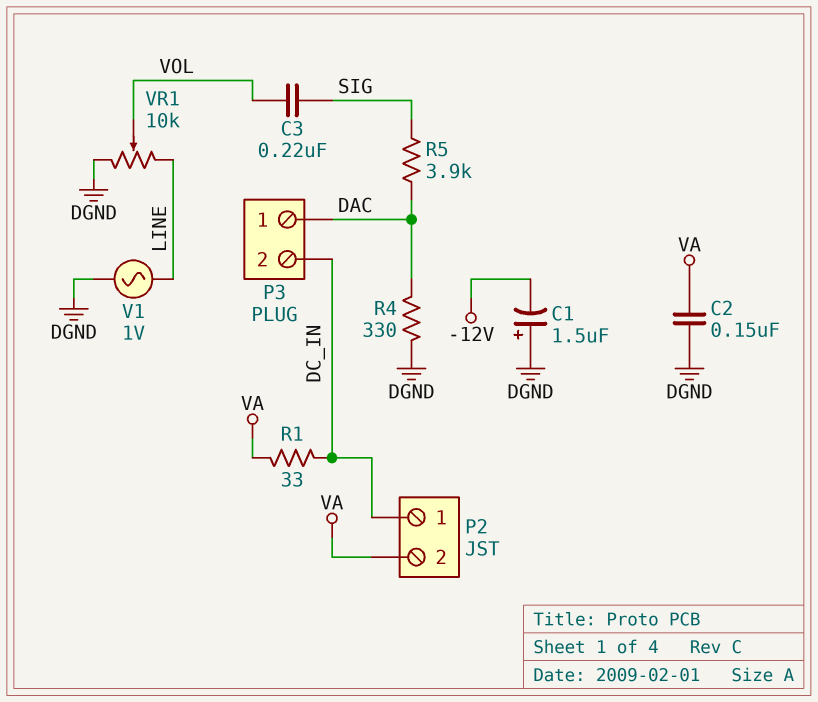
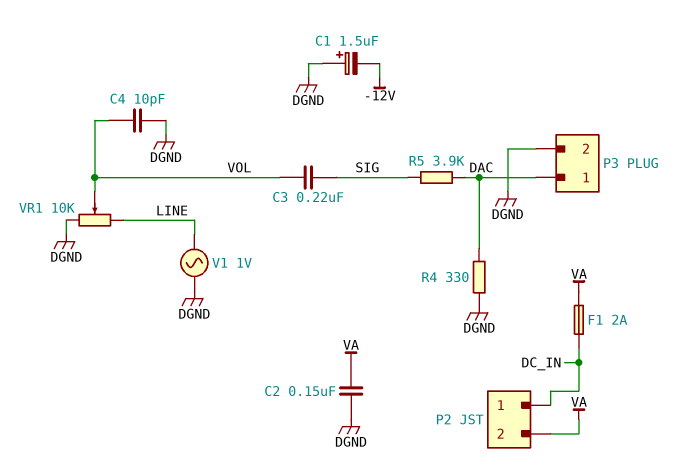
C4: none -> 10pF (DGND, VOL)
F1: none -> 2A (DC_IN, VA)
P3 pin 2: DC_IN -> DGND
R1: 33 (DC_IN, VA) -> none

